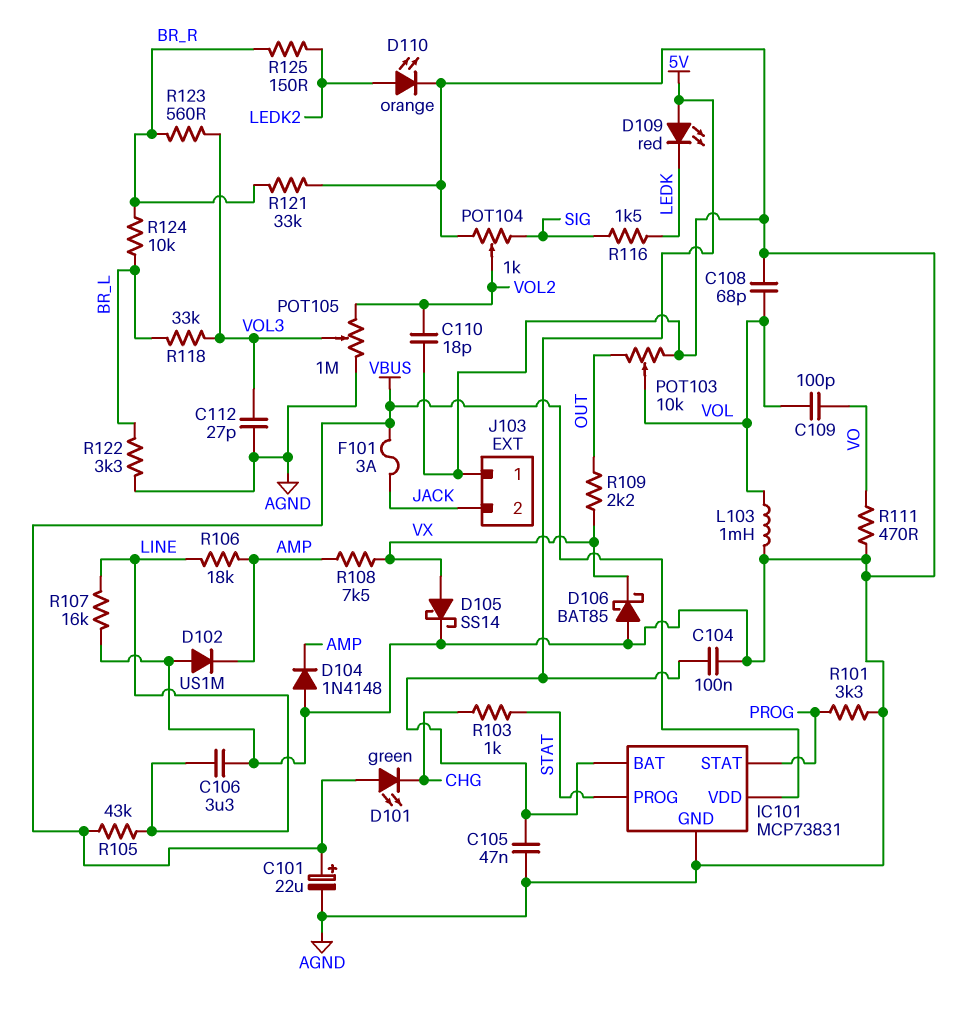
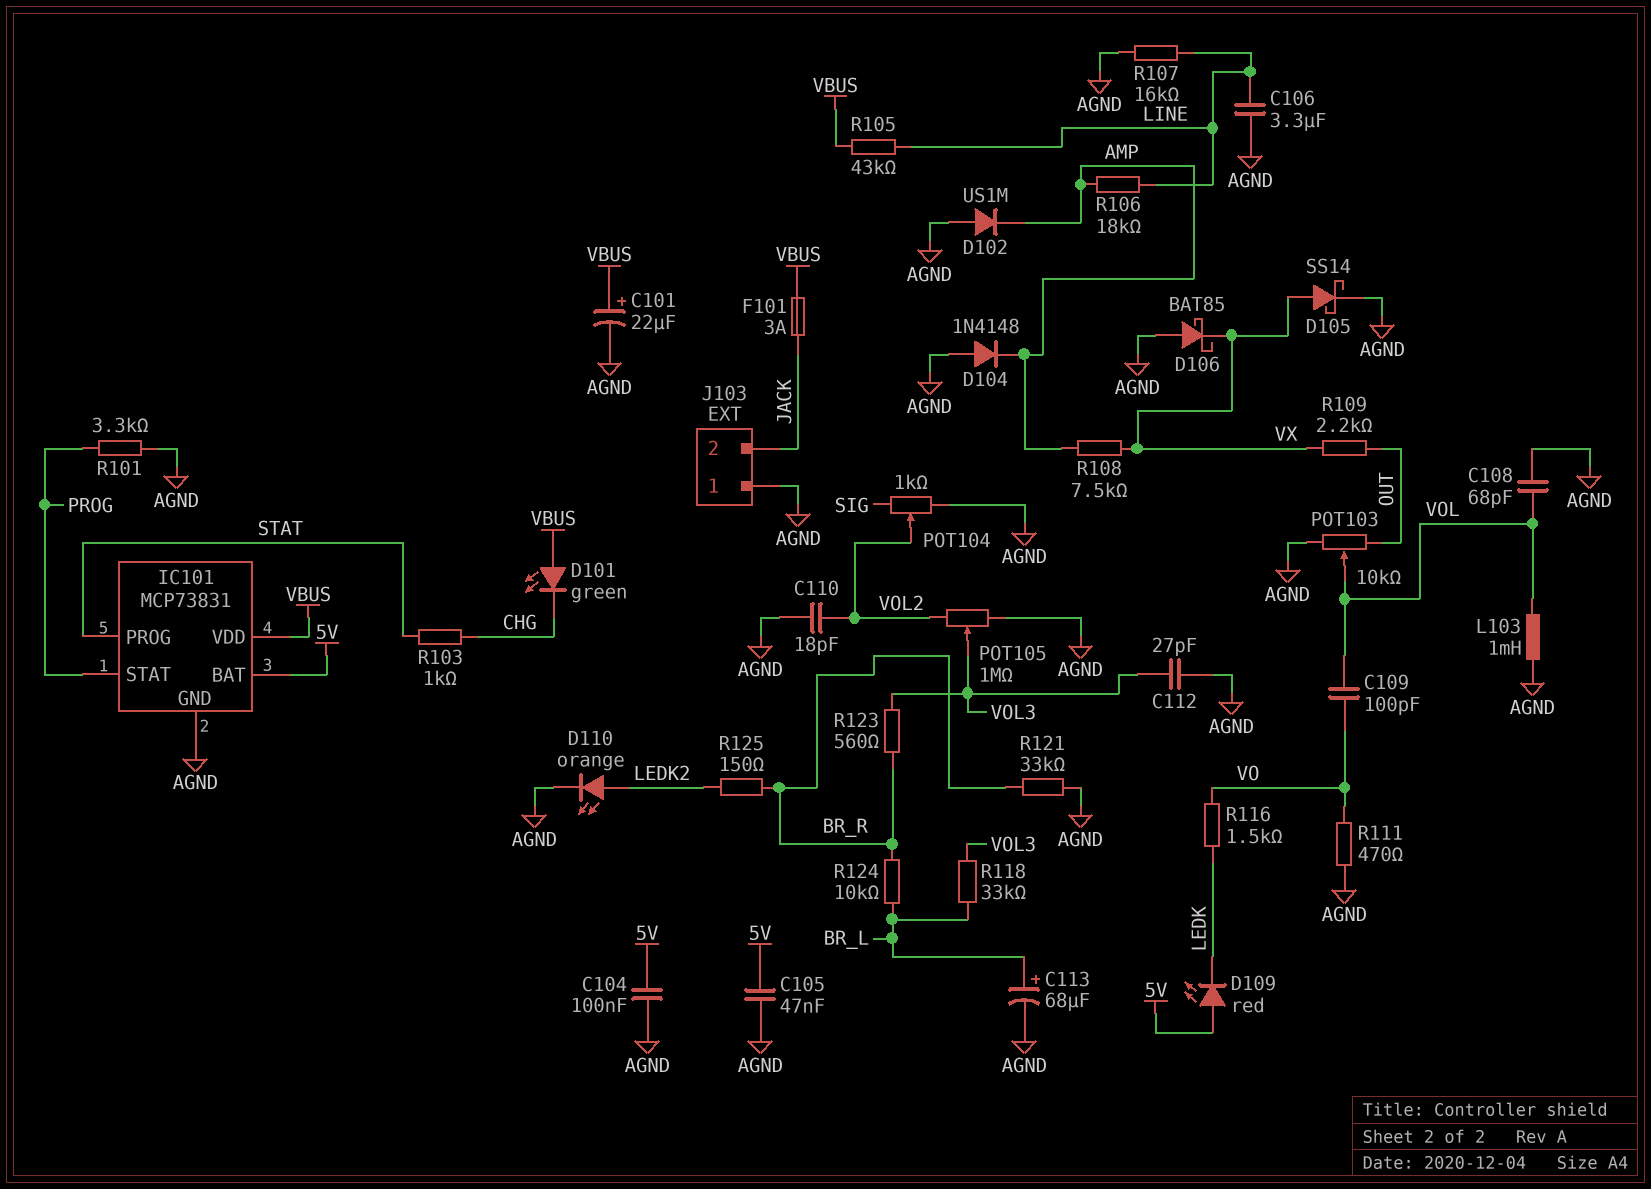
C113: none -> 68uF (plus BR_L, minus AGND)
R116: 1.5k (LEDK, SIG) -> 1.5k (LEDK, VO)
R122: 3.3k (AGND, BR_L) -> none

